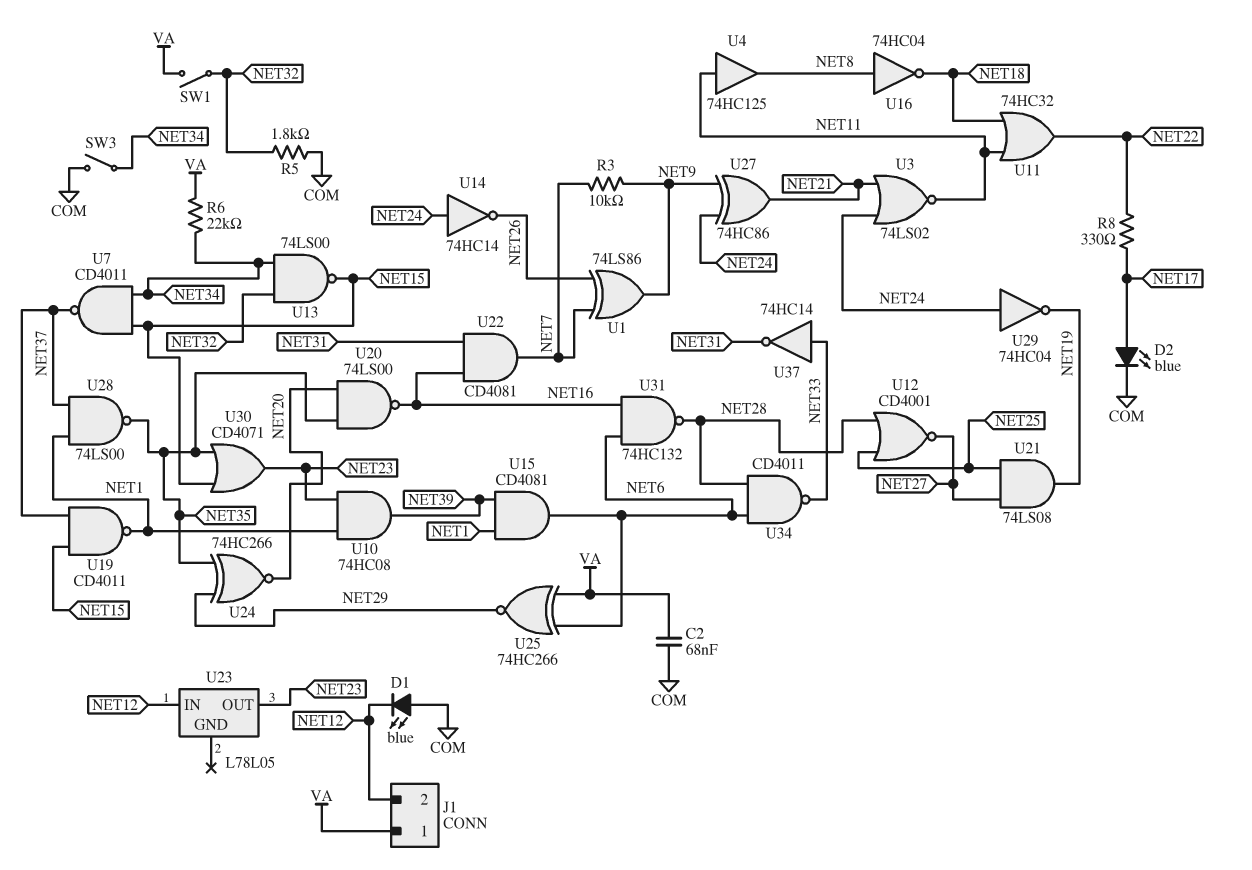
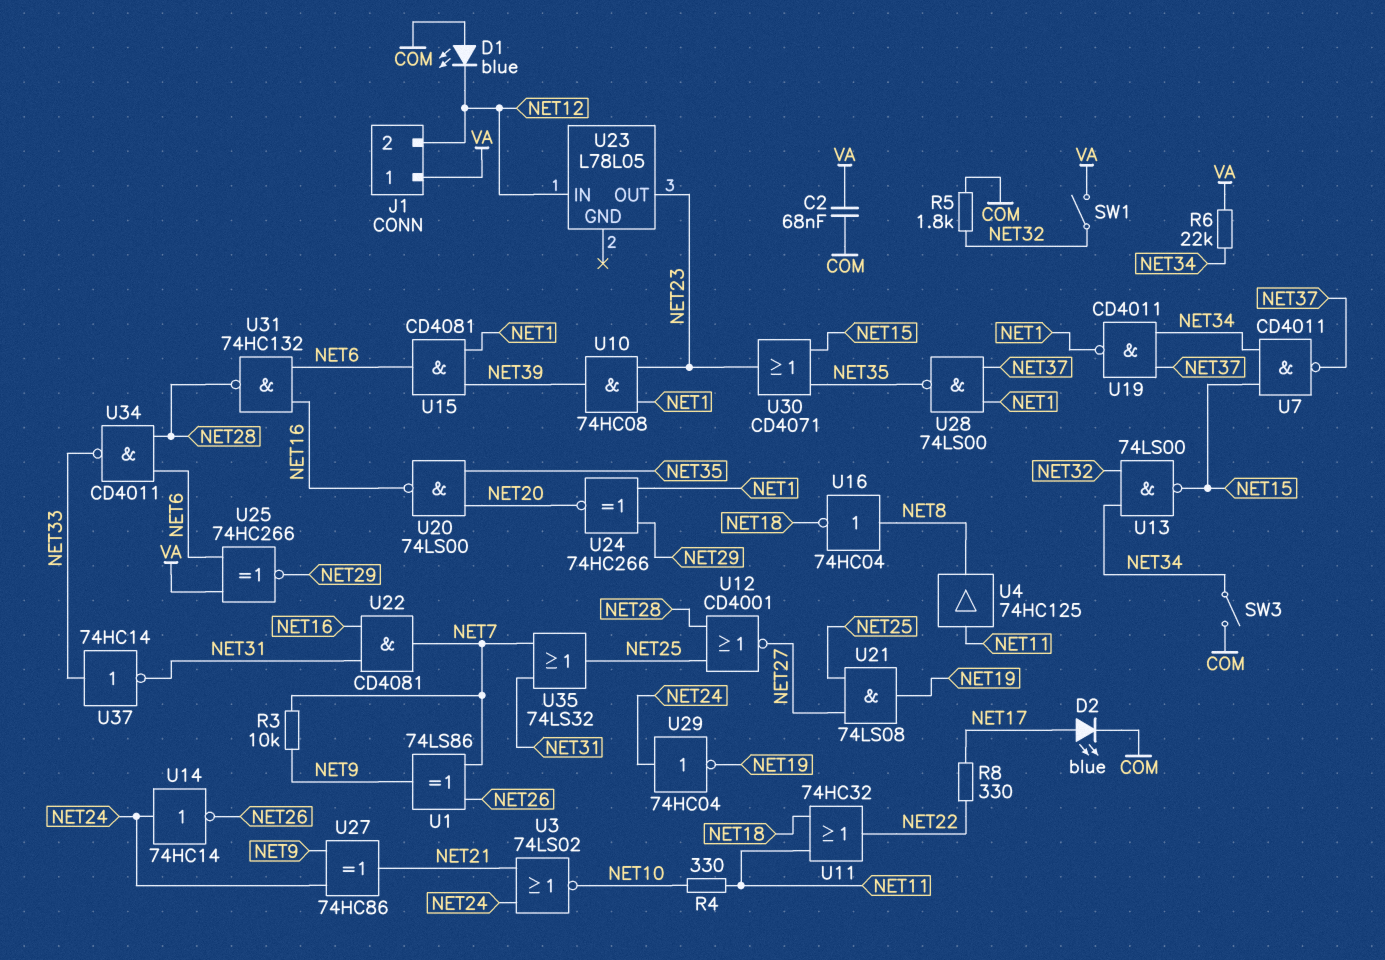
R4: none -> 330 (NET10, NET11)
U3: NOR 74LS02 (in NET21, in NET24, out NET11) -> NOR 74LS02 (in NET21, in NET24, out NET10)
U19: NAND CD4011 (in NET15, in NET37, out NET1) -> NAND CD4011 (in NET34, in NET37, out NET1)
U24: XNOR 74HC266 (in NET29, in NET35, out NET20) -> XNOR 74HC266 (in NET1, in NET29, out NET20)
U35: none -> OR 74LS32 (in NET7, in NET31, out NET25)

